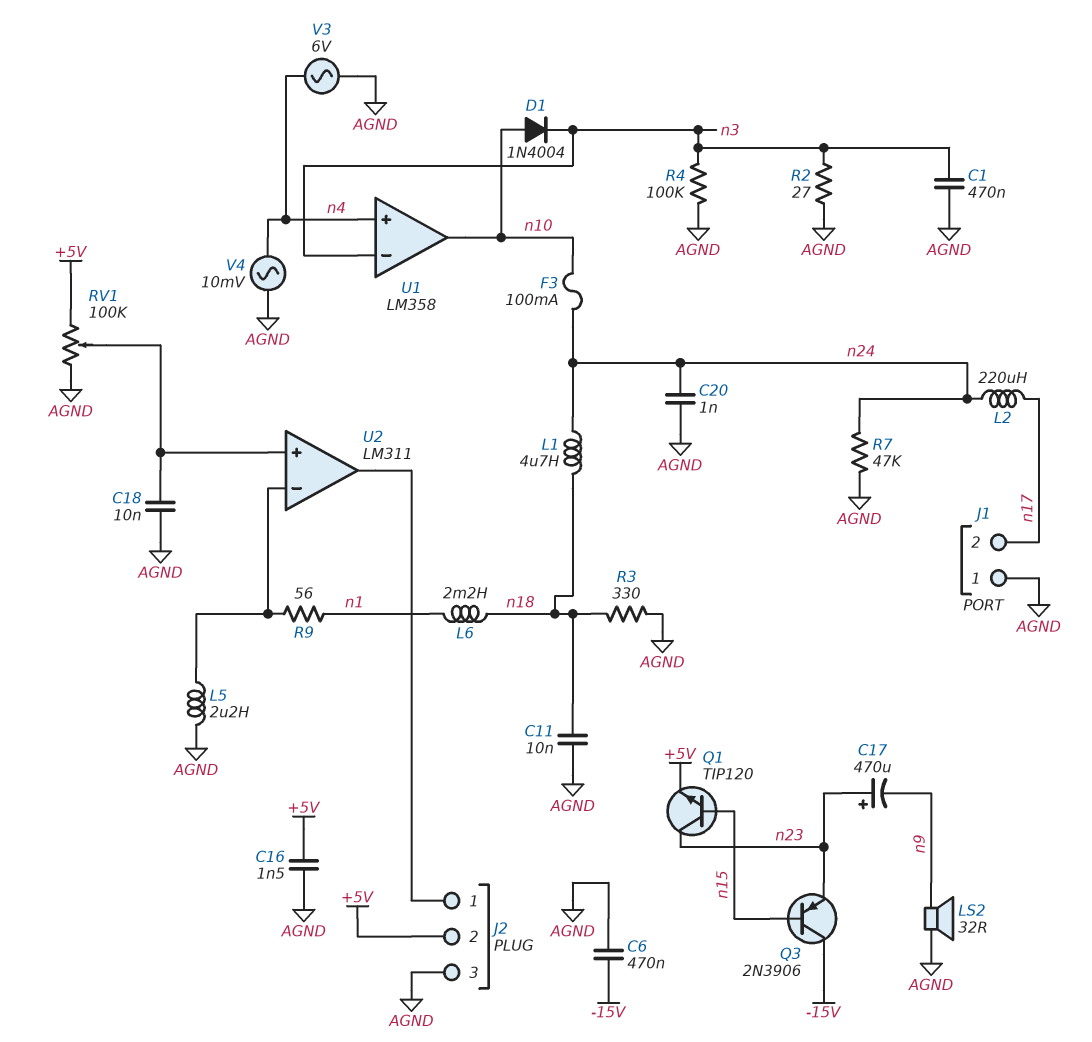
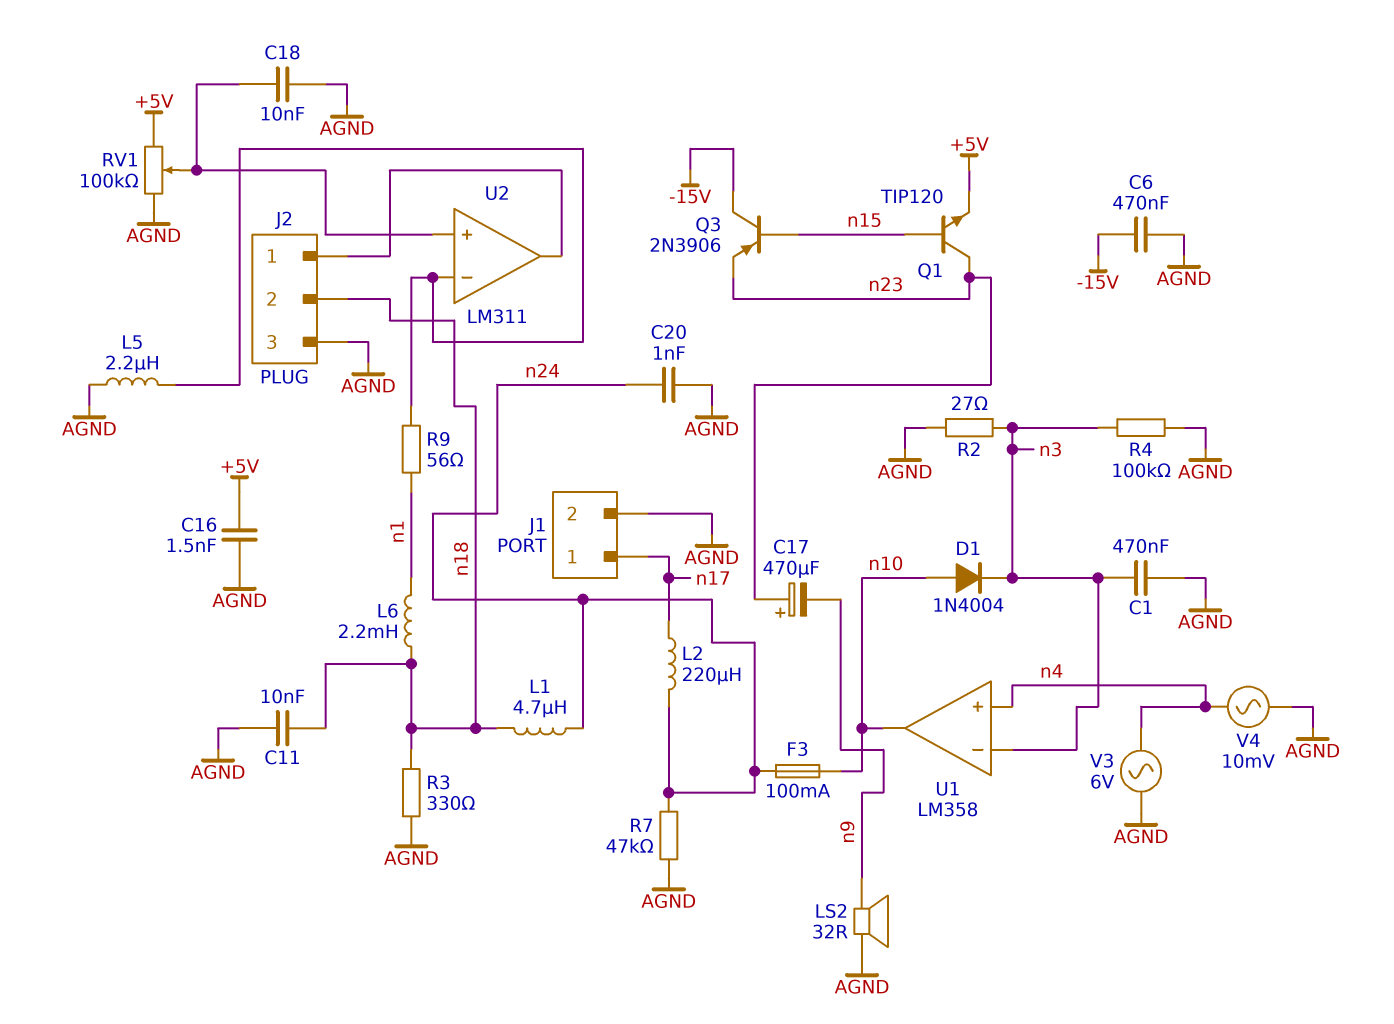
J1 pin 1: AGND -> n17
J1 pin 2: n17 -> AGND
J2 pin 2: +5V -> n18

